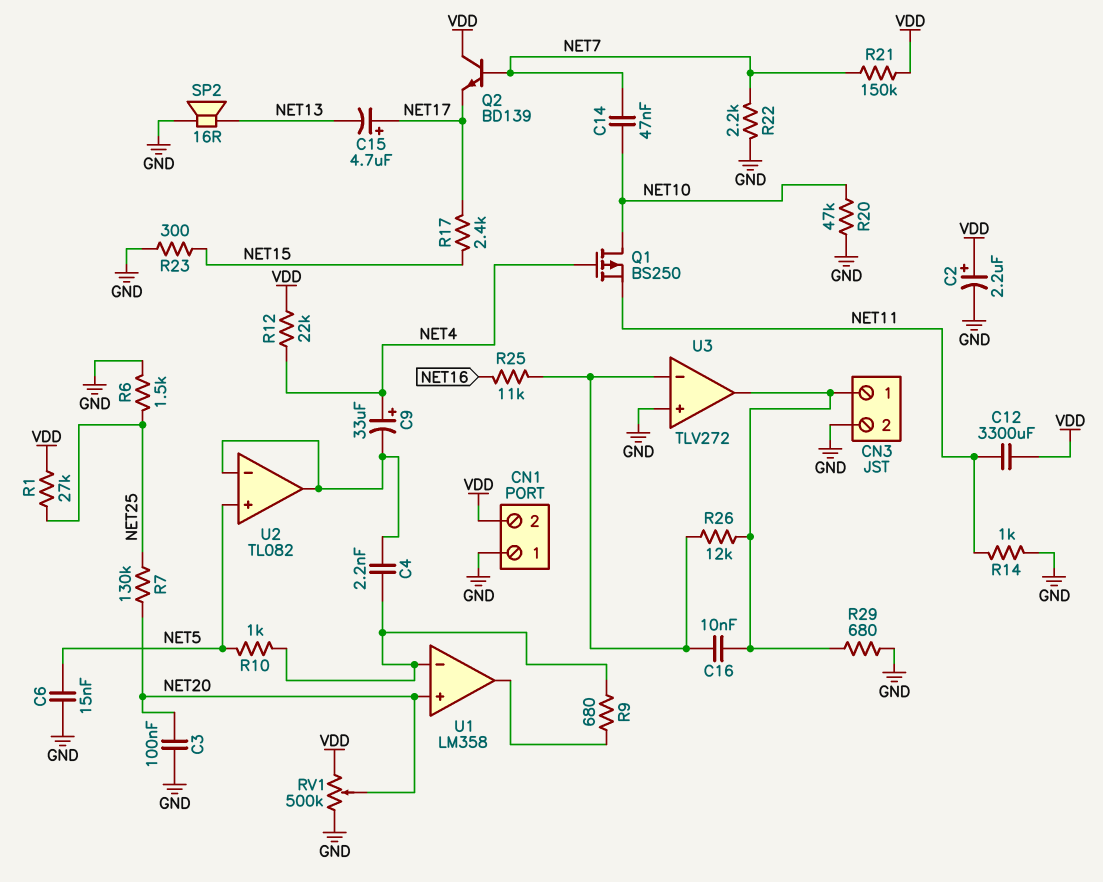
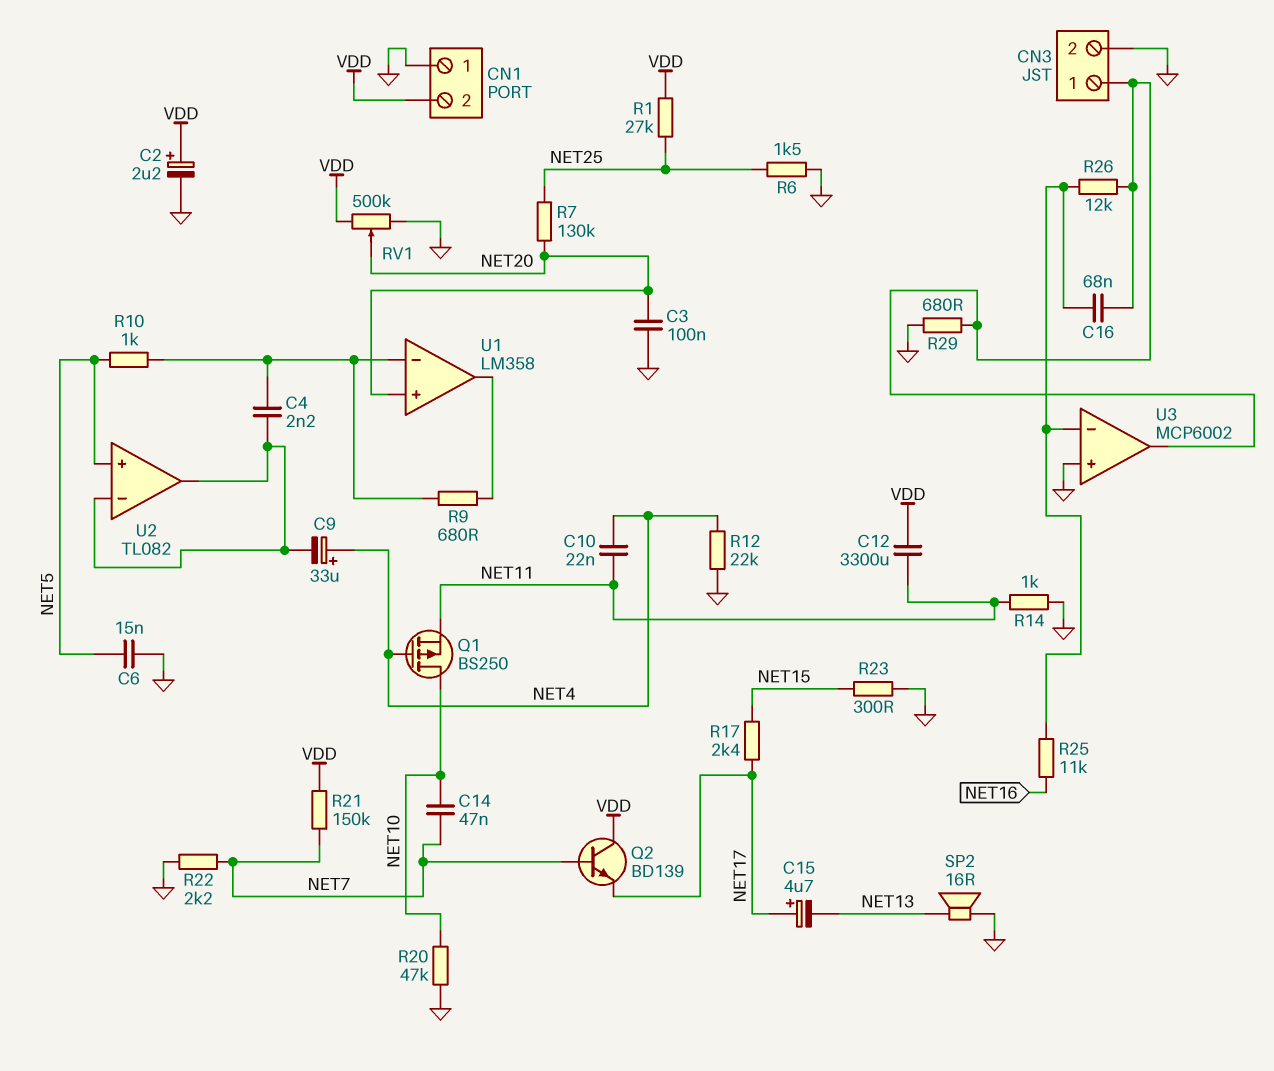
C10: none -> 22nF (NET4, NET11)
C16: 10nF (CN3/1, U3/in-) -> 68nF (CN3/1, U3/in-)
R12: 22k (NET4, VDD) -> 22k (GND, NET4)
U3: TLV272 -> MCP6002

